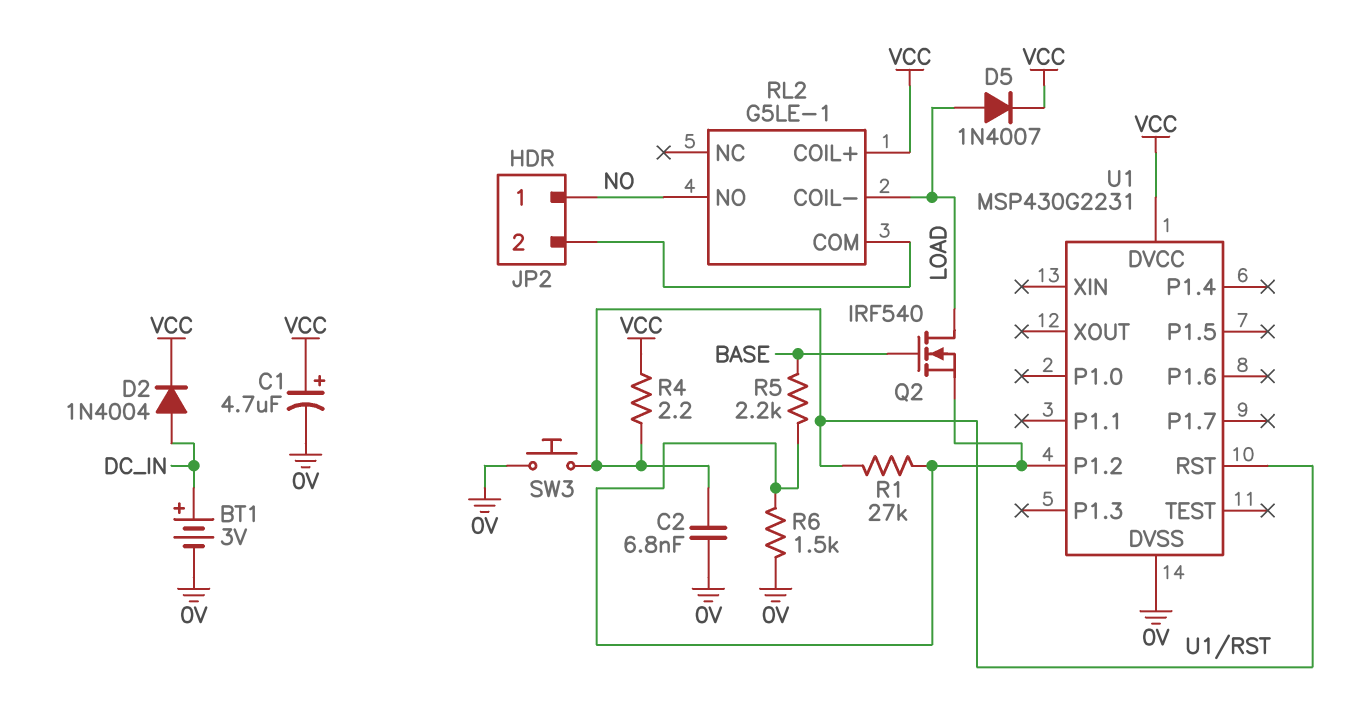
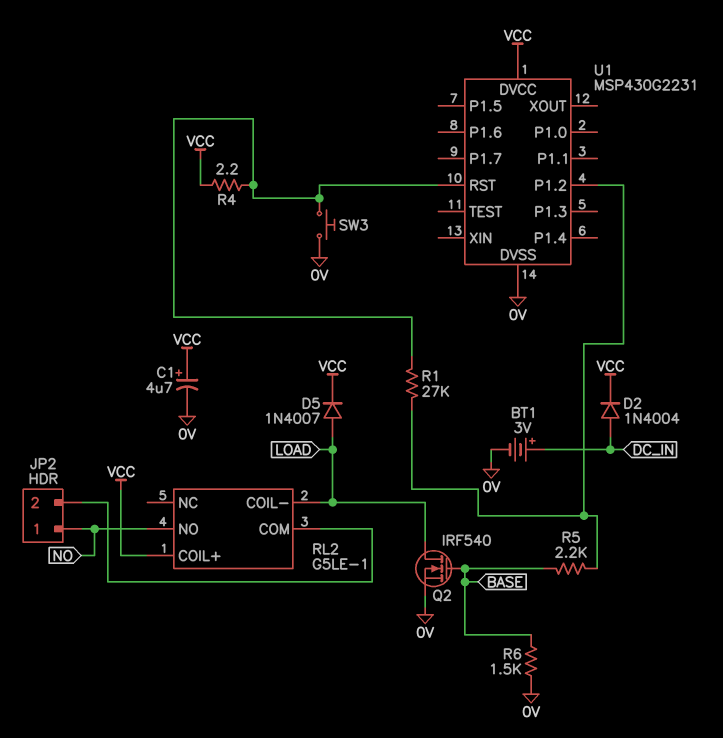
C2: 6.8nF (0V, U1/RST) -> none
Q2: NMOS IRF540 (G BASE, D LOAD, S U1/P1.2) -> NMOS IRF540 (G BASE, D LOAD, S 0V)
R6: 1.5k (0V, U1/P1.2) -> 1.5k (0V, BASE)

